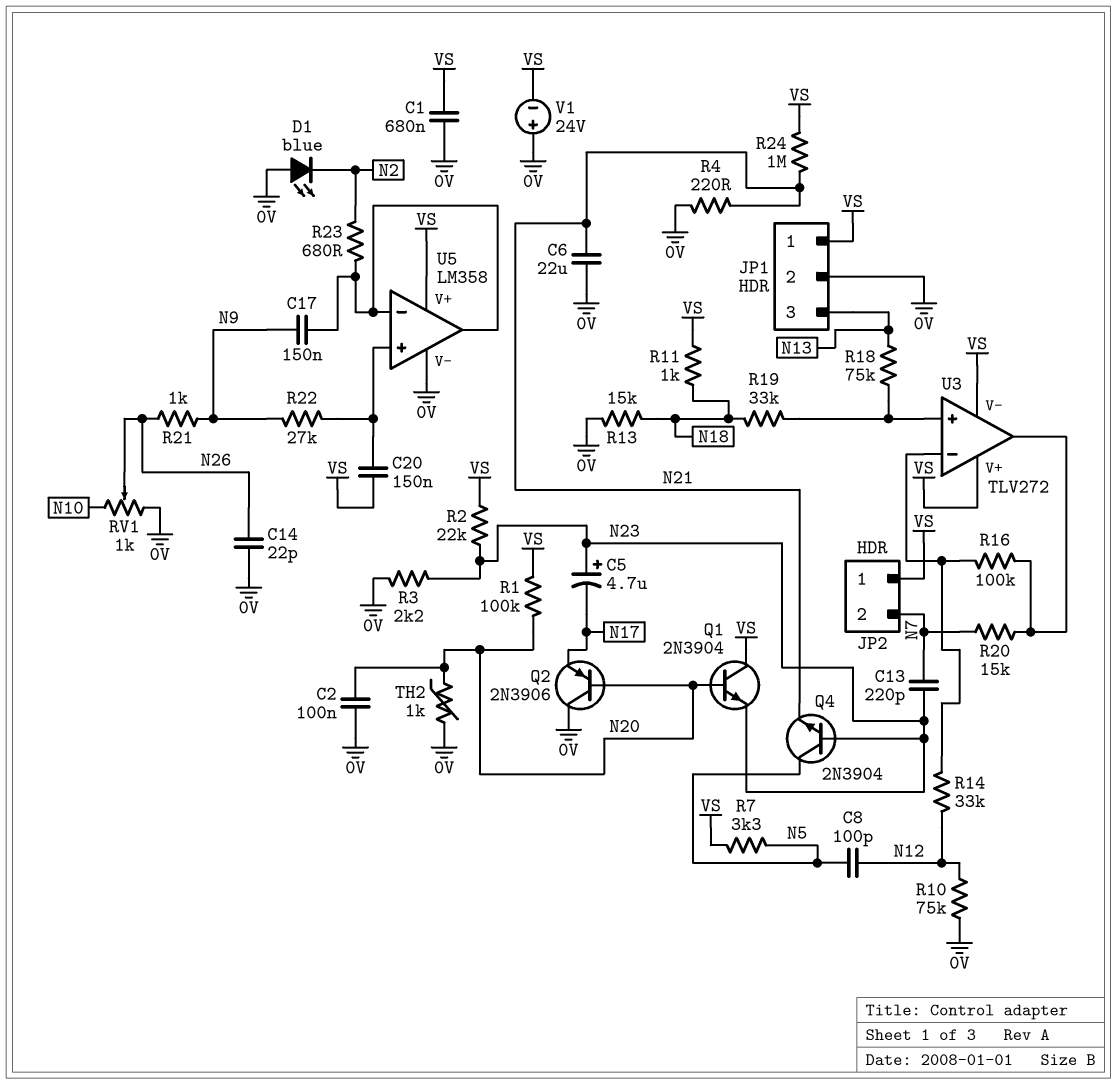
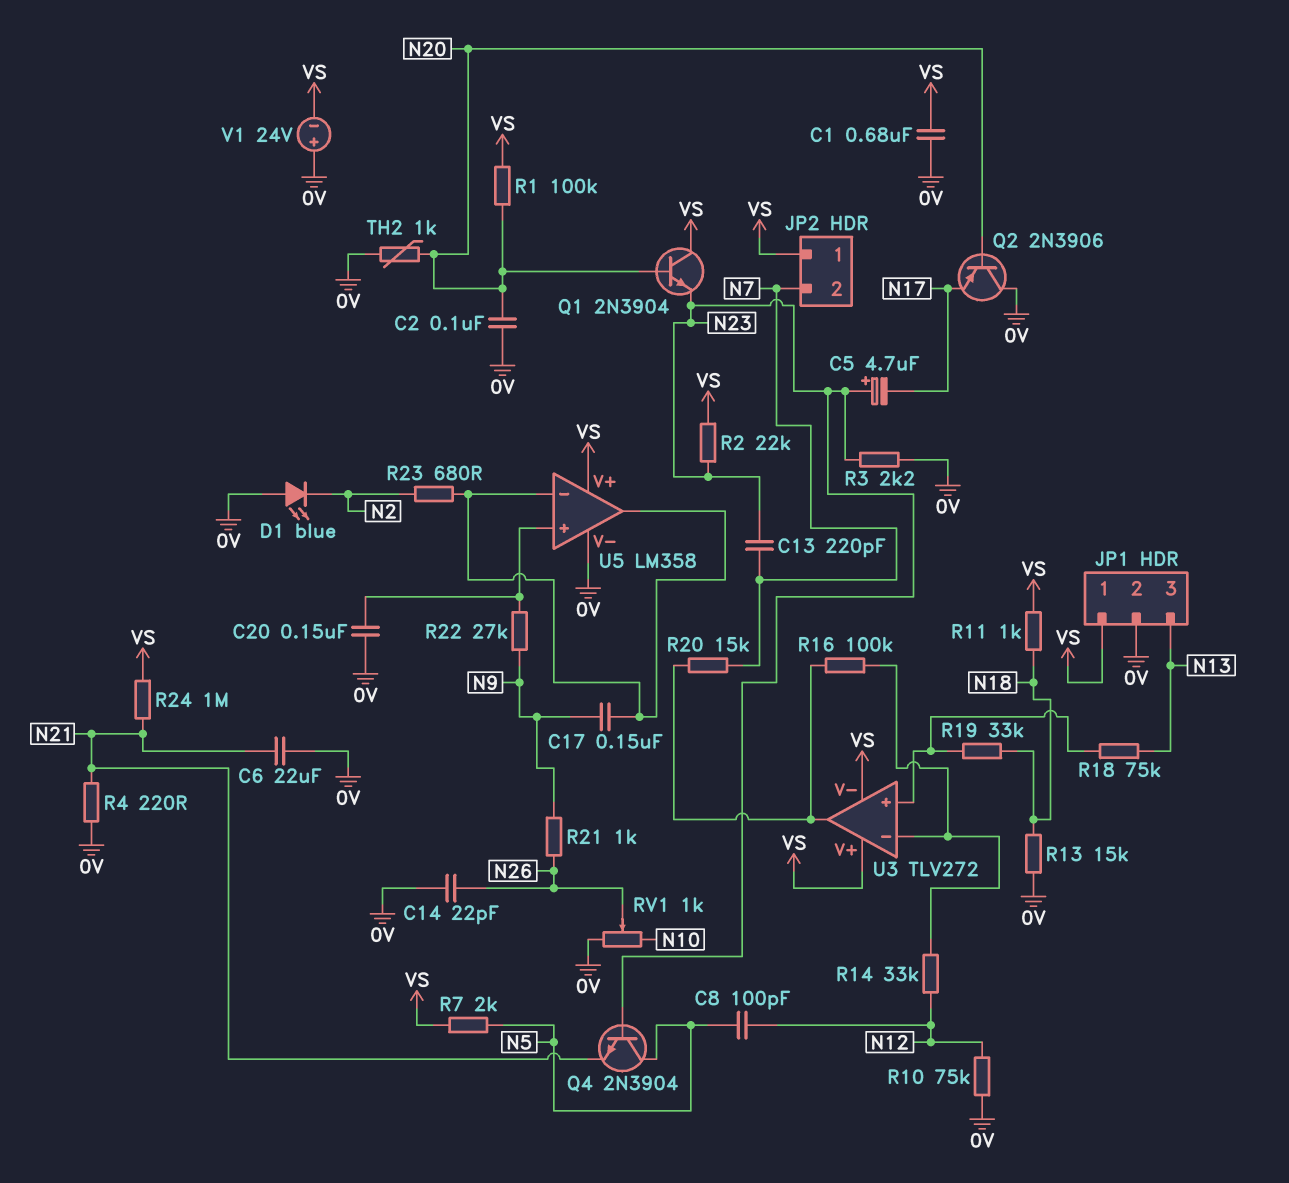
C20: 150nF (U5/in+, VS) -> 150nF (0V, U5/in+)
R7: 3.3k (N5, VS) -> 2k (N5, VS)

